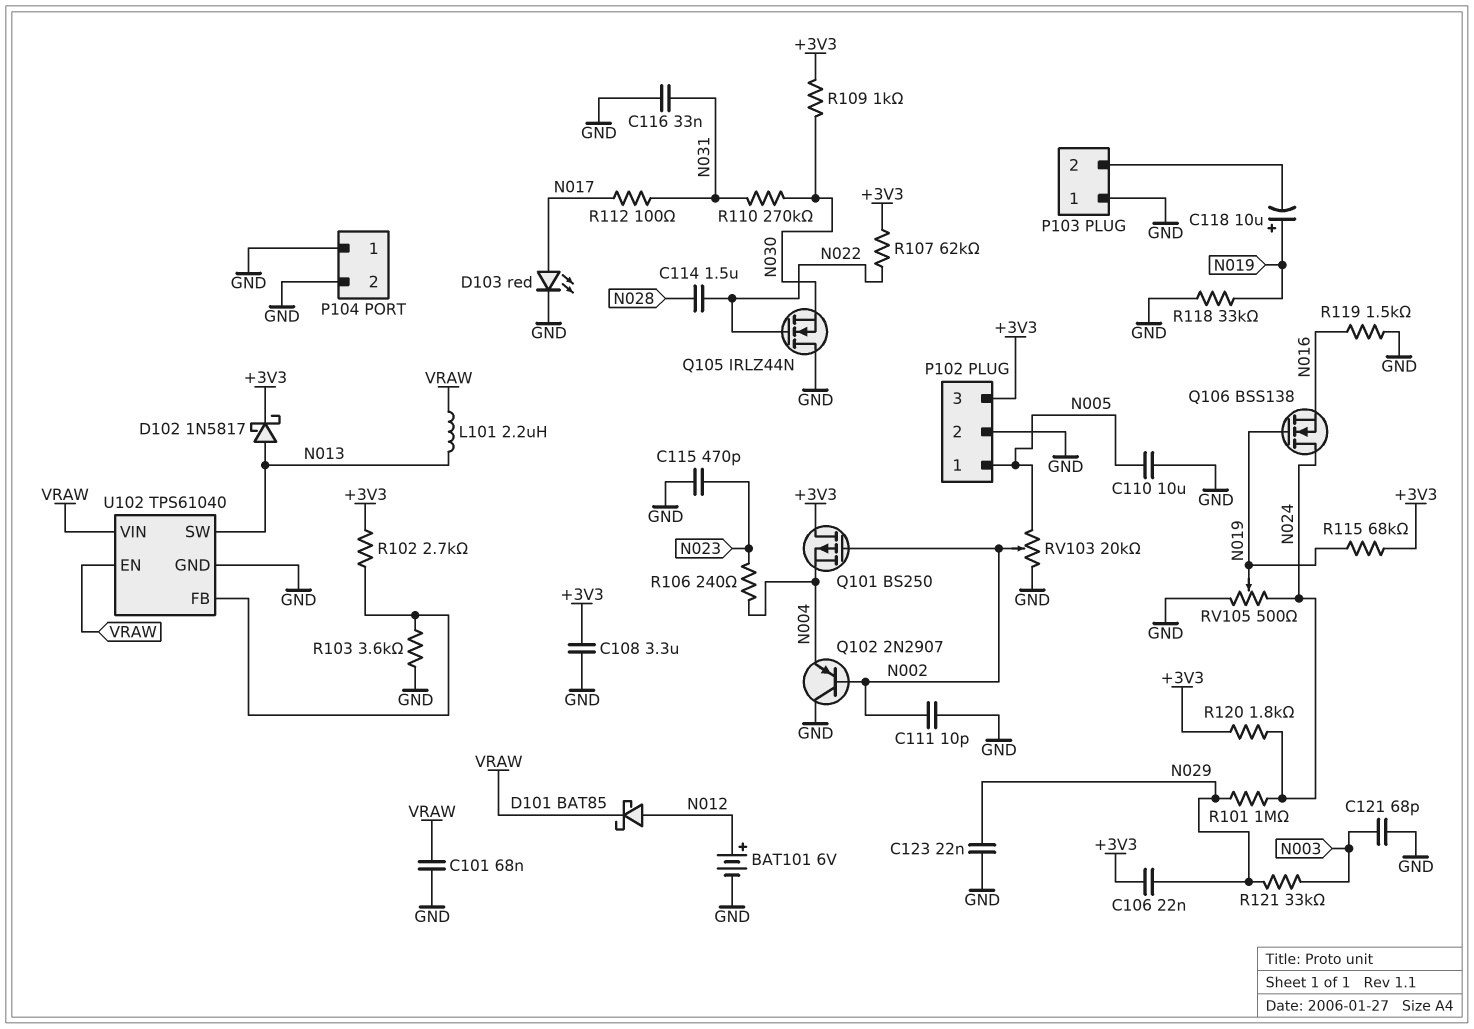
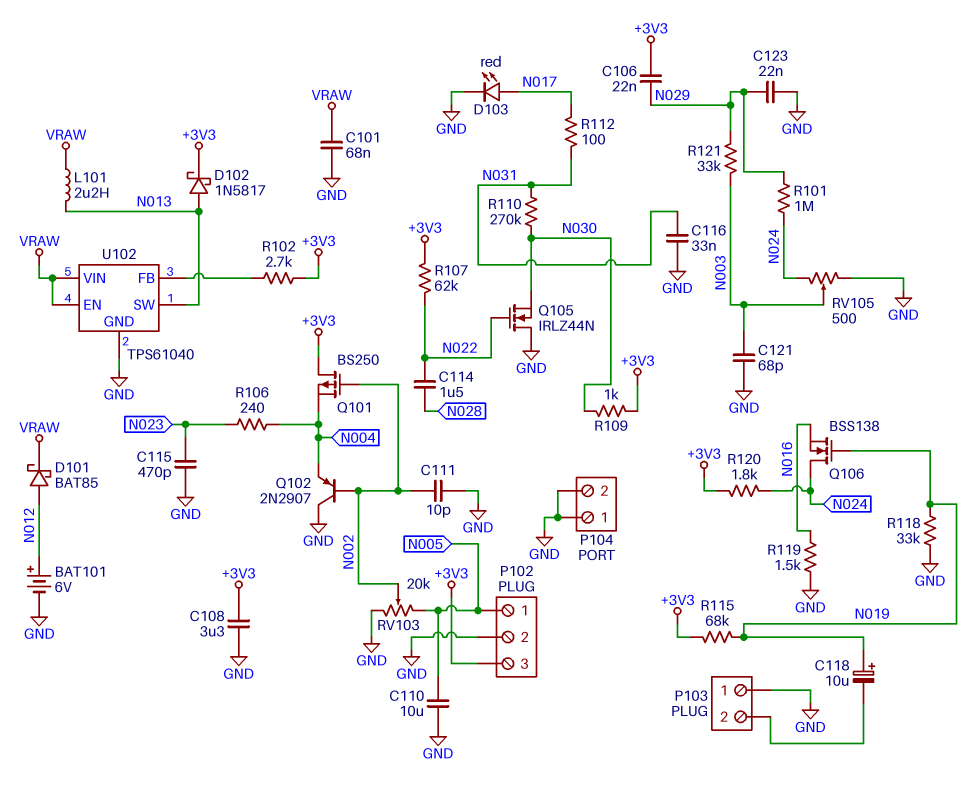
R103: 3.6k (GND, U102/FB) -> none
RV105: 500 (GND, N024, wiper N019) -> 500 (GND, N024, wiper N003)

